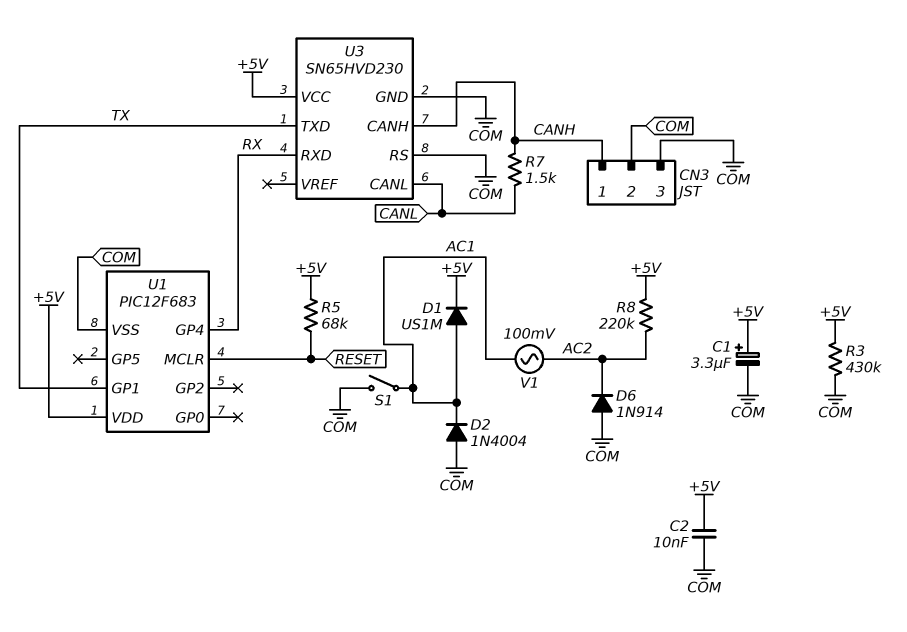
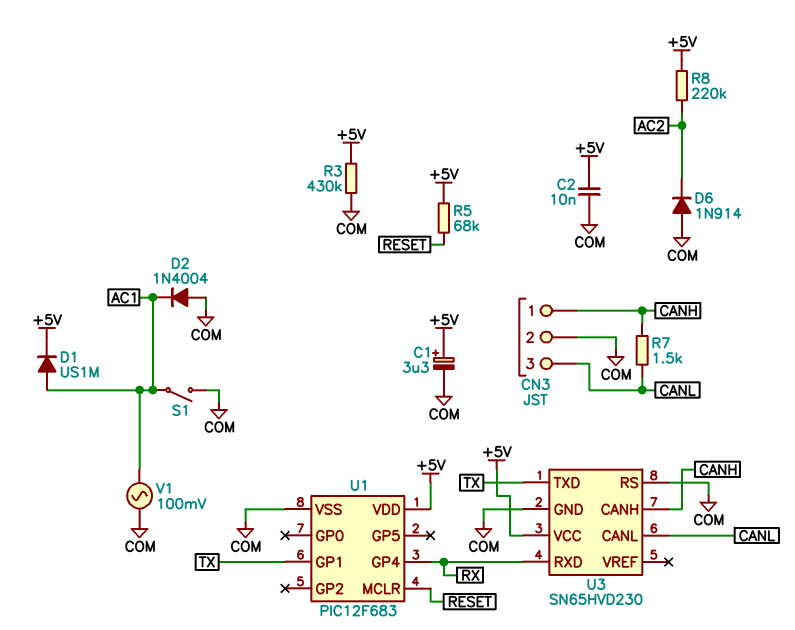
CN3 pin 3: COM -> CANL
V1: AC 100mV (AC1, AC2) -> AC 100mV (AC1, COM)

